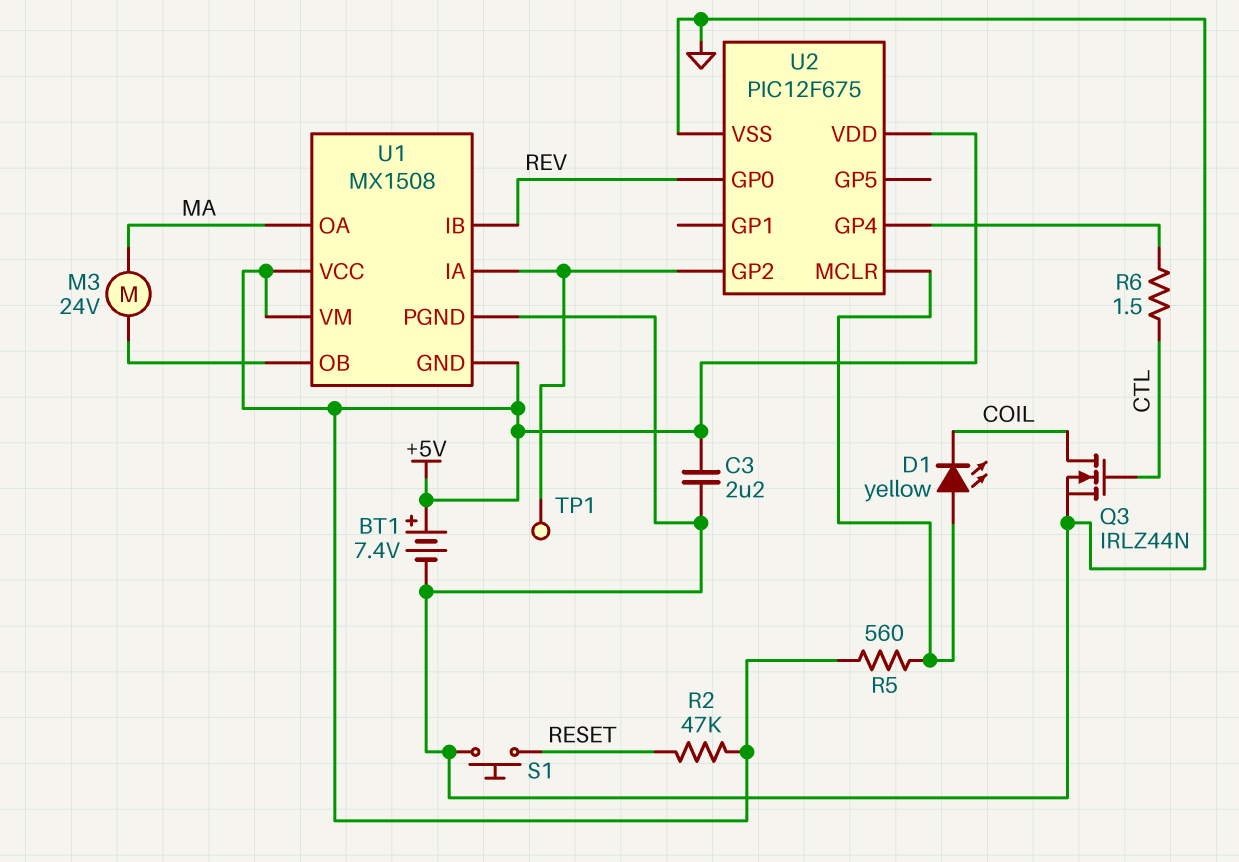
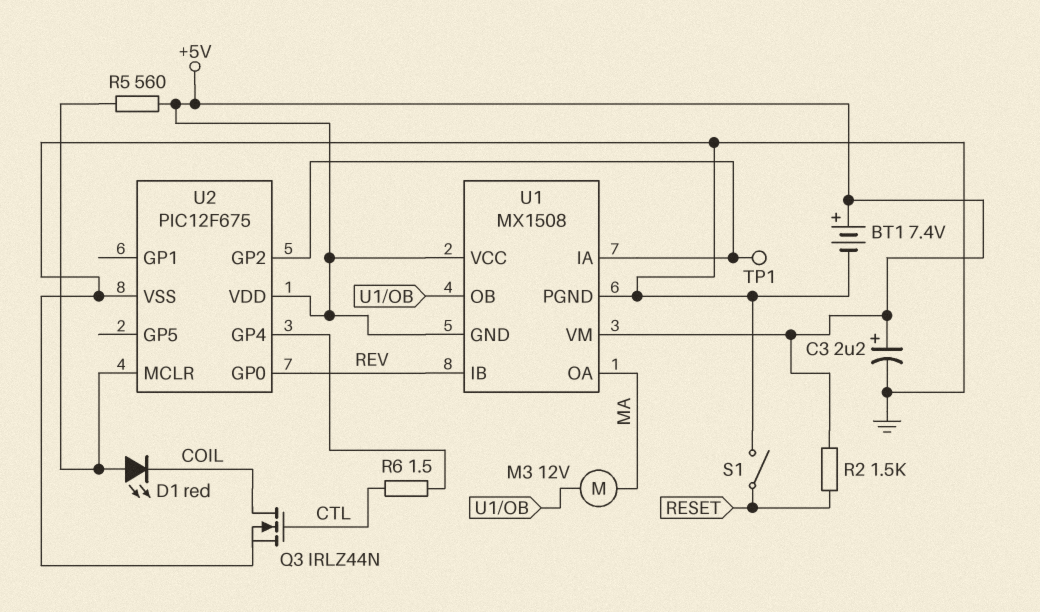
C3: 2.2uF (+5V, GND) -> 2.2uF (plus +5V, minus GND)
D1: LED yellow (A U2/MCLR, K COIL) -> LED red (A U2/MCLR, K COIL)
M3: motor 24V (MA, U1/OB) -> motor 12V (MA, U1/OB)
R2: 47k (+5V, RESET) -> 1.5k (+5V, RESET)
S1: button (GND, RESET) -> switch (GND, RESET)

